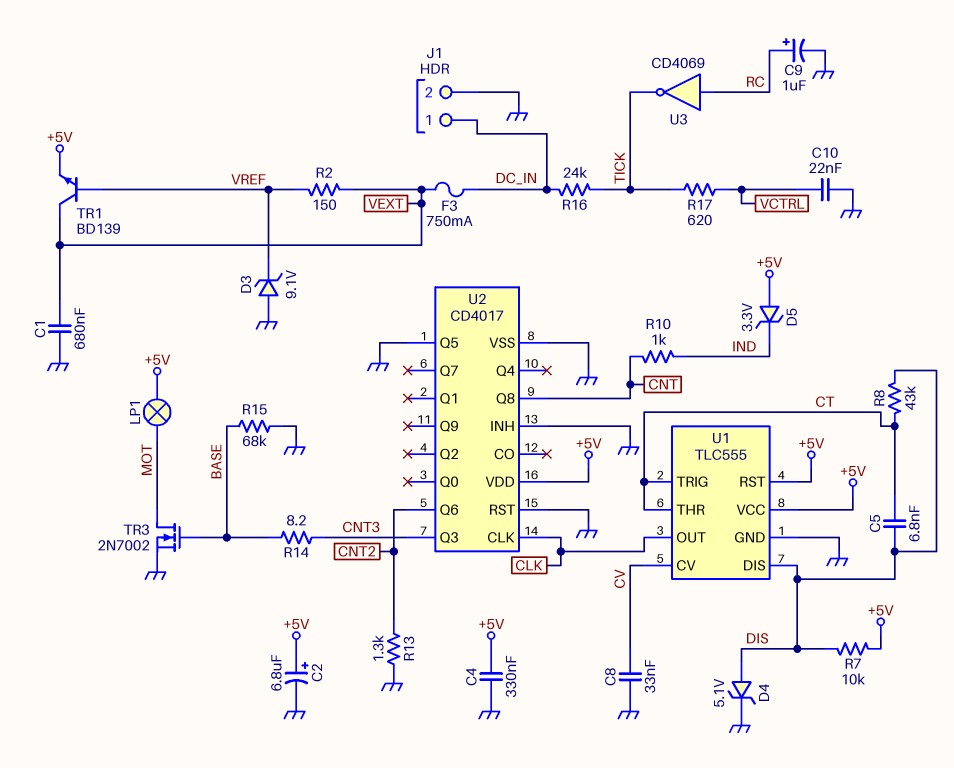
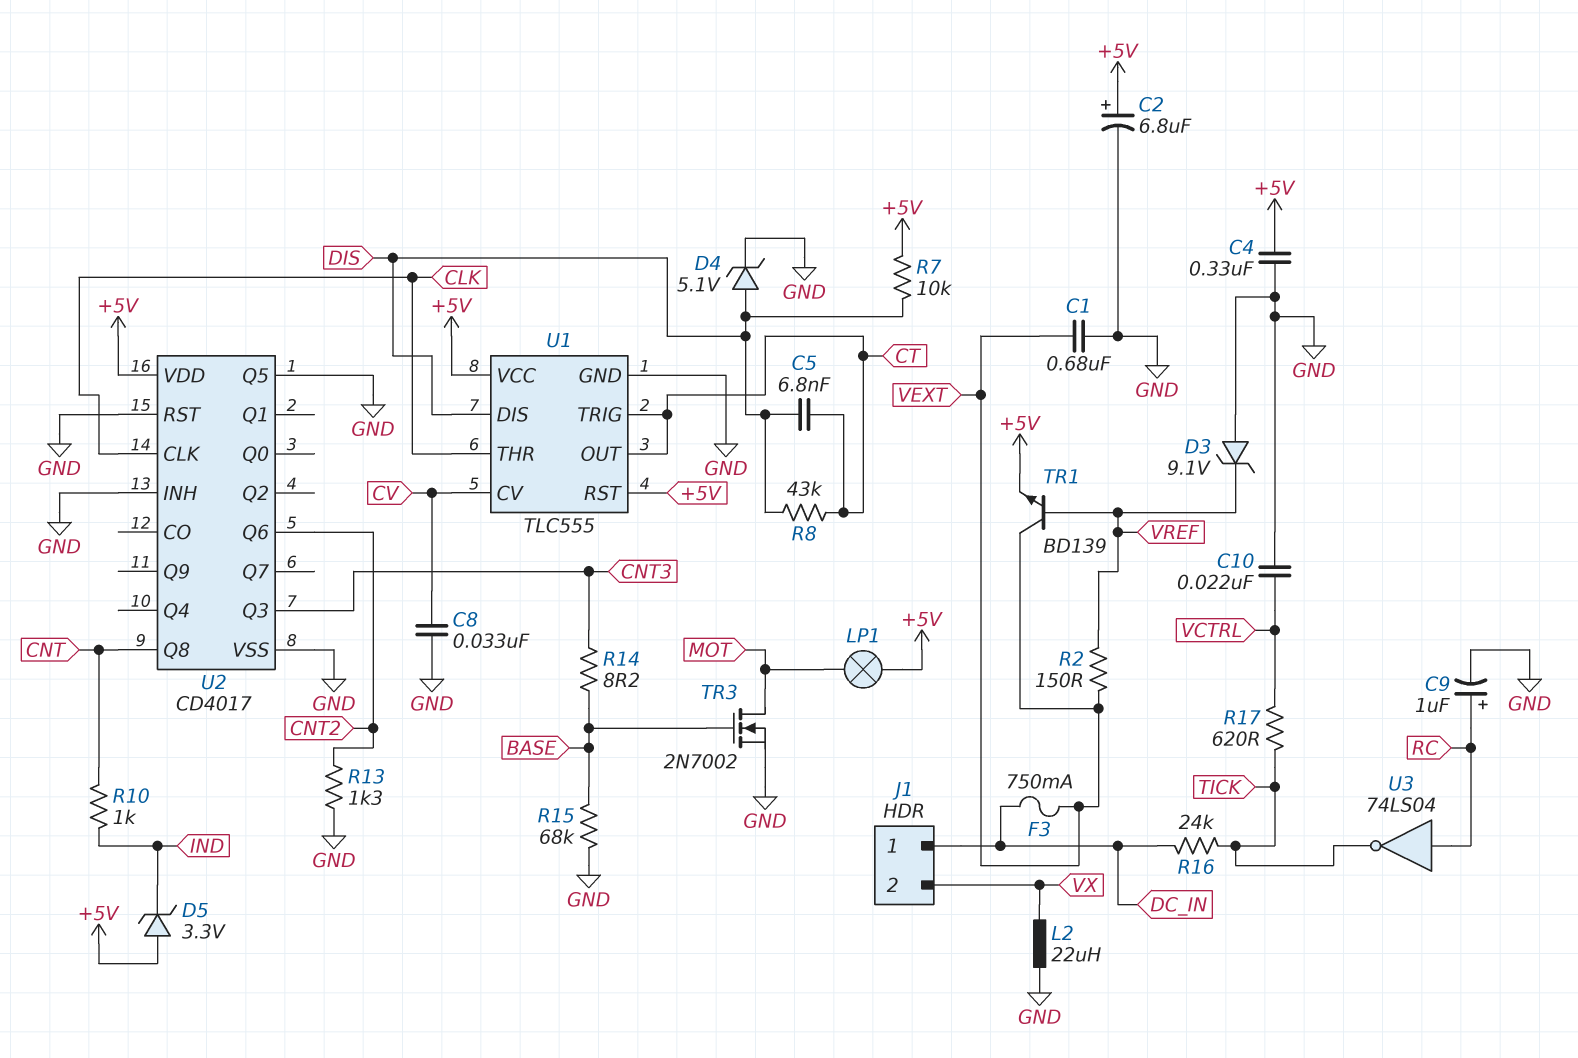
J1 pin 2: GND -> VX
L2: none -> 22uH (GND, VX)
U1 pin OUT: CLK -> CT
U1 pin THR: CT -> CLK
U3: NOT CD4069 (in RC, out TICK) -> NOT 74LS04 (in RC, out TICK)

